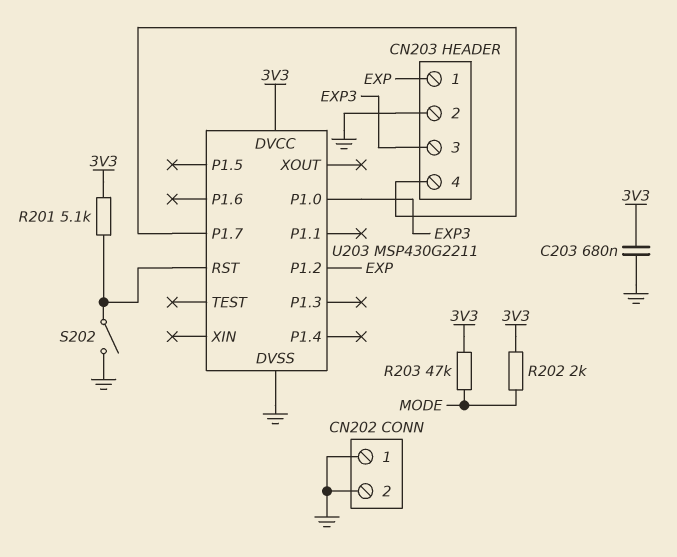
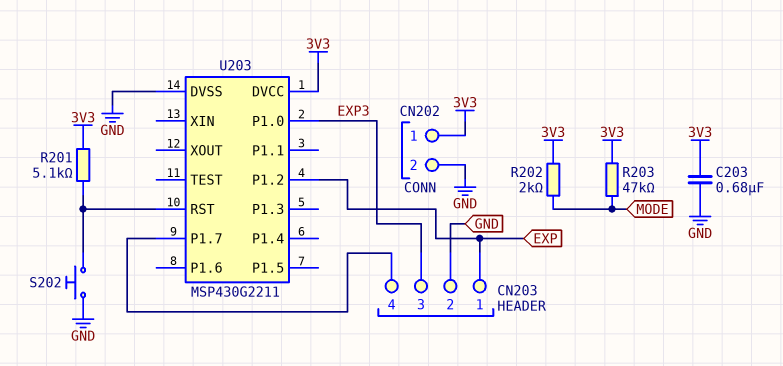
CN202 pin 1: GND -> 3V3
S202: switch (GND, U203/RST) -> button (GND, U203/RST)

